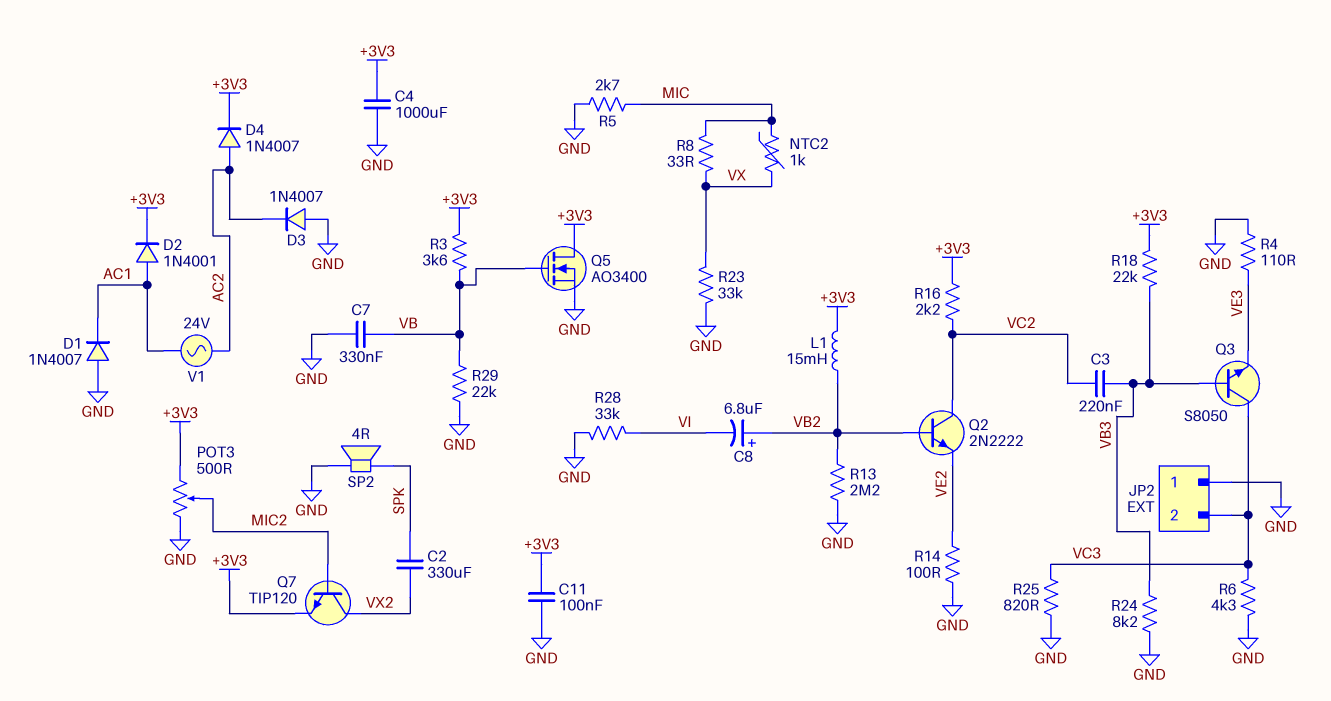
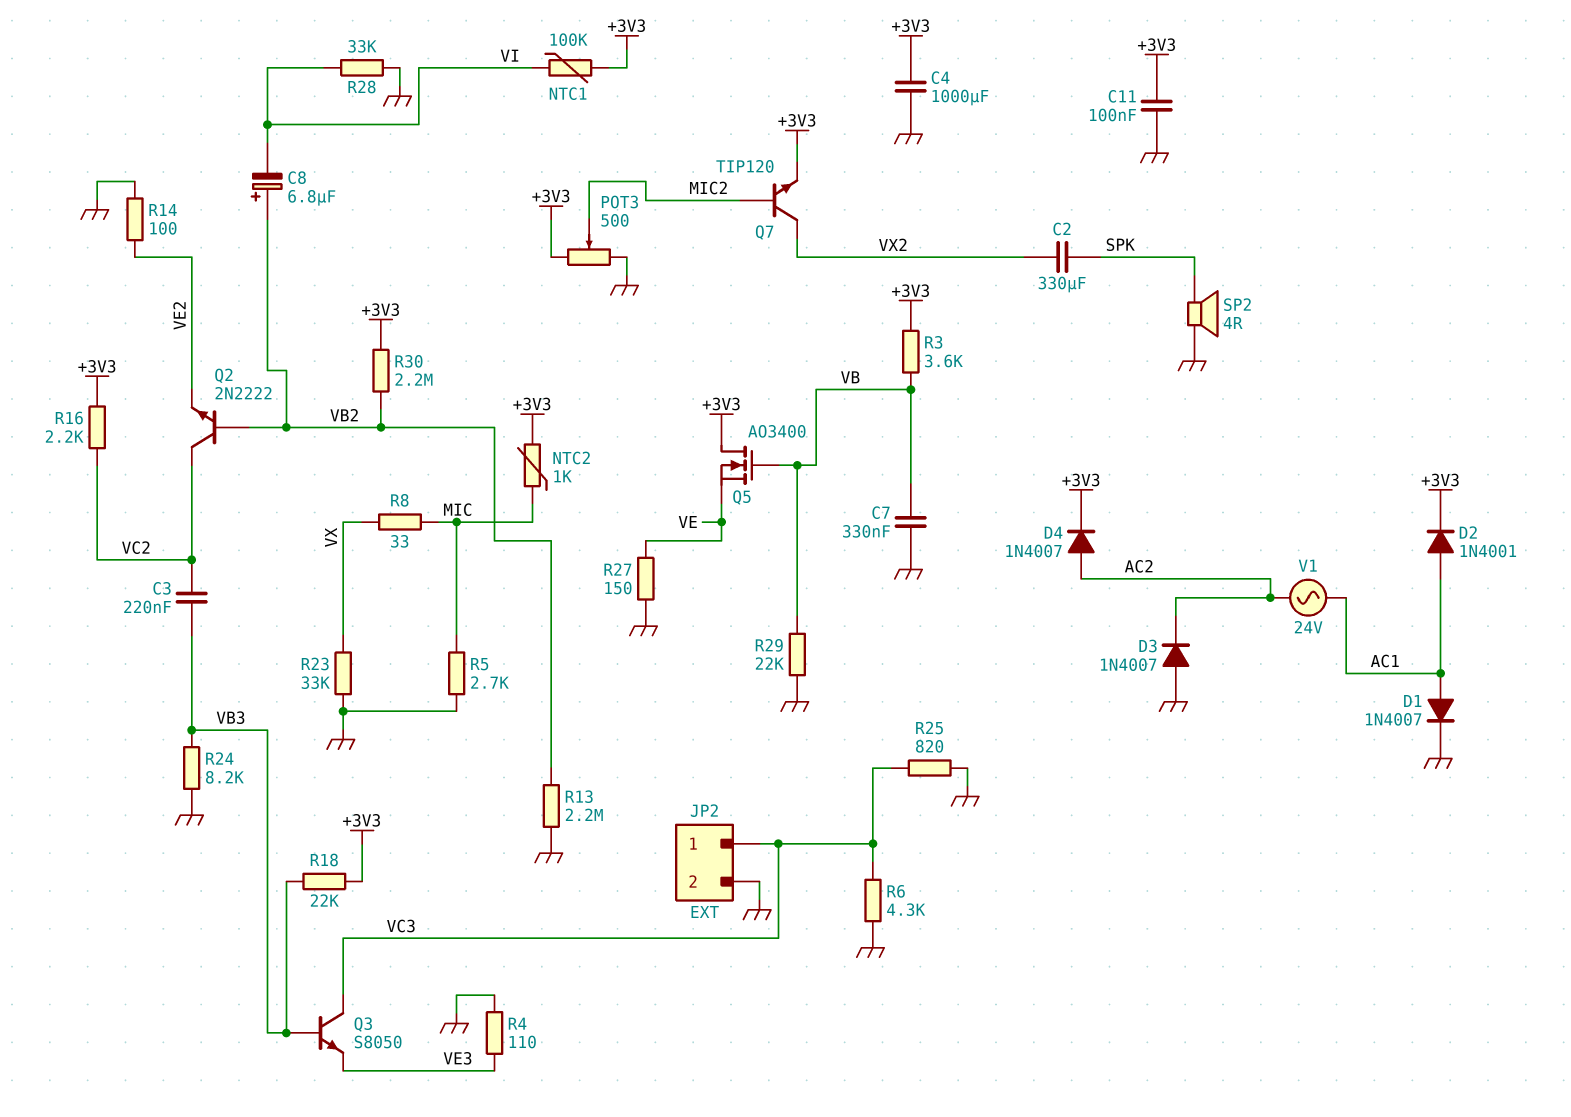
D1: diode 1N4007 (A GND, K AC1) -> diode 1N4007 (A AC1, K GND)
JP2 pin 1: GND -> VC3
JP2 pin 2: VC3 -> GND
L1: 15mH (+3V3, VB2) -> none
NTC1: none -> 100k (+3V3, VI)
NTC2: 1k (MIC, VX) -> 1k (+3V3, MIC)
Q5: NMOS AO3400 (G VB, D +3V3, S GND) -> NMOS AO3400 (G VB, D +3V3, S VE)
R27: none -> 150 (GND, VE)
R30: none -> 2.2M (+3V3, VB2)

